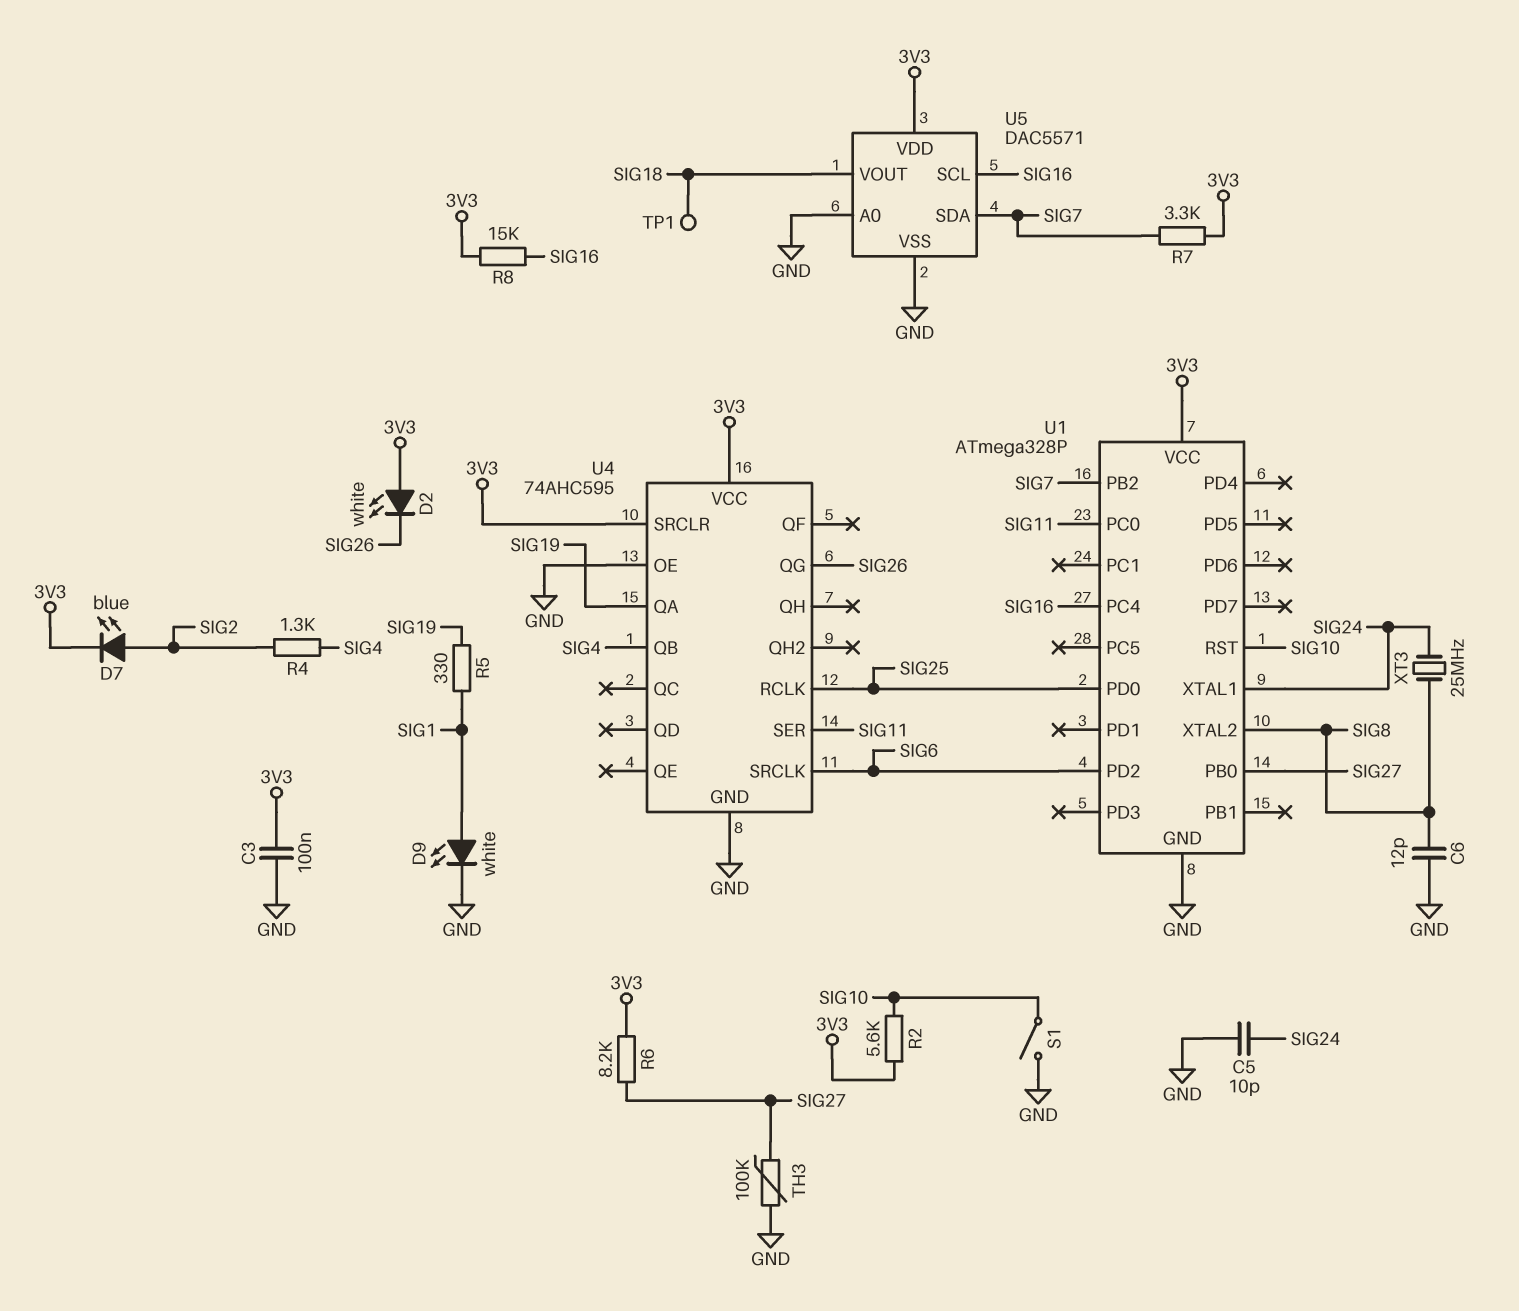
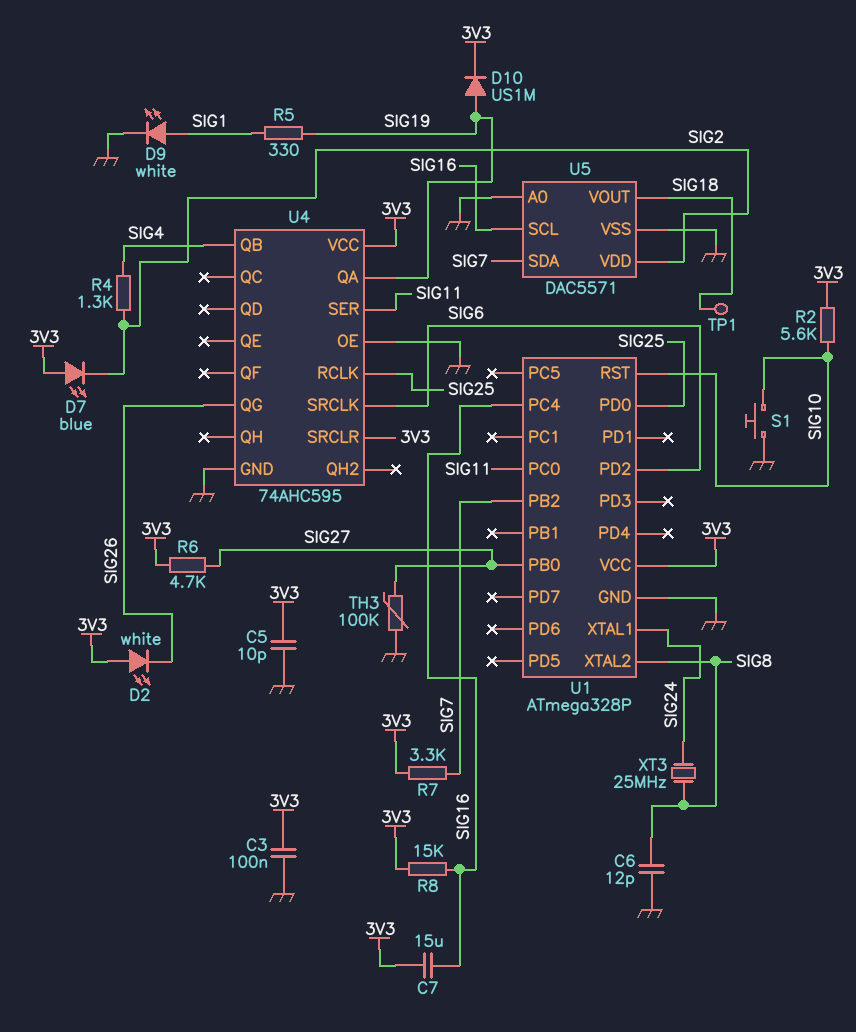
C5: 10pF (GND, SIG24) -> 10pF (3V3, GND)
C7: none -> 15uF (3V3, SIG16)
D7: LED blue (A SIG2, K 3V3) -> LED blue (A 3V3, K SIG2)
D10: none -> diode US1M (A SIG19, K 3V3)
R6: 8.2k (3V3, SIG27) -> 4.7k (3V3, SIG27)
S1: switch (GND, SIG10) -> button (GND, SIG10)
U5 pin VDD: 3V3 -> SIG2

